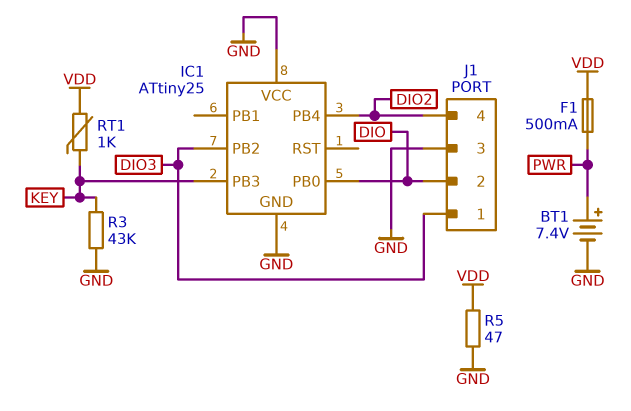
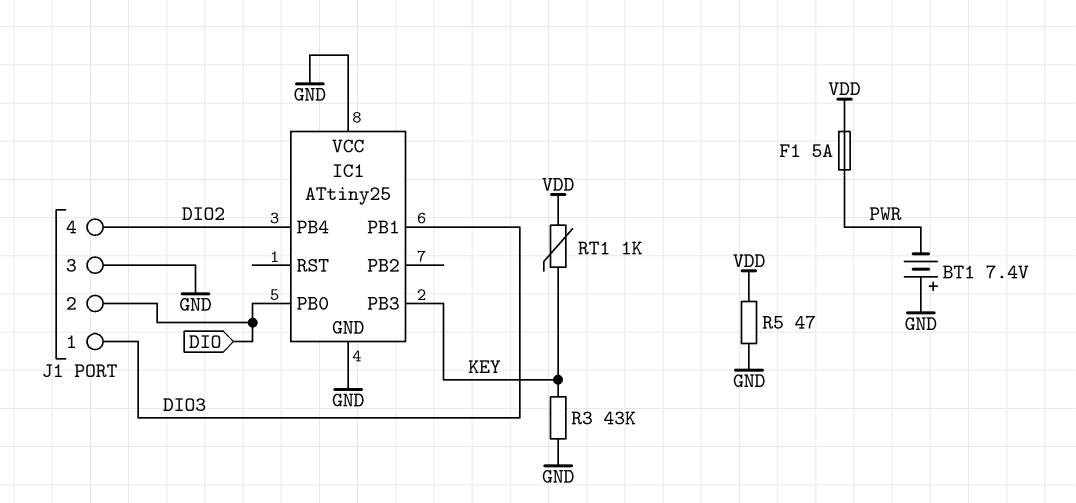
BT1: 7.4V (plus PWR, minus GND) -> 7.4V (plus GND, minus PWR)
F1: 500mA (PWR, VDD) -> 5A (PWR, VDD)
IC1 pin PB1: none -> DIO3
IC1 pin PB2: DIO3 -> none

